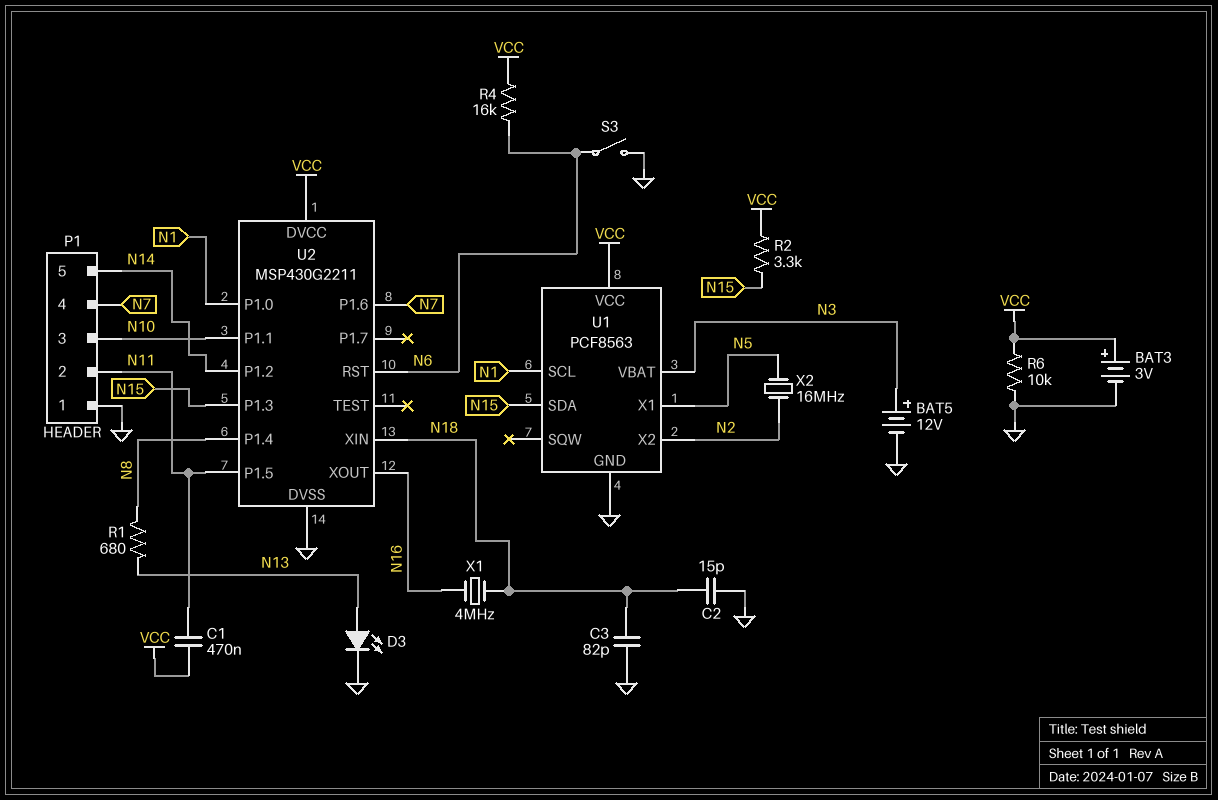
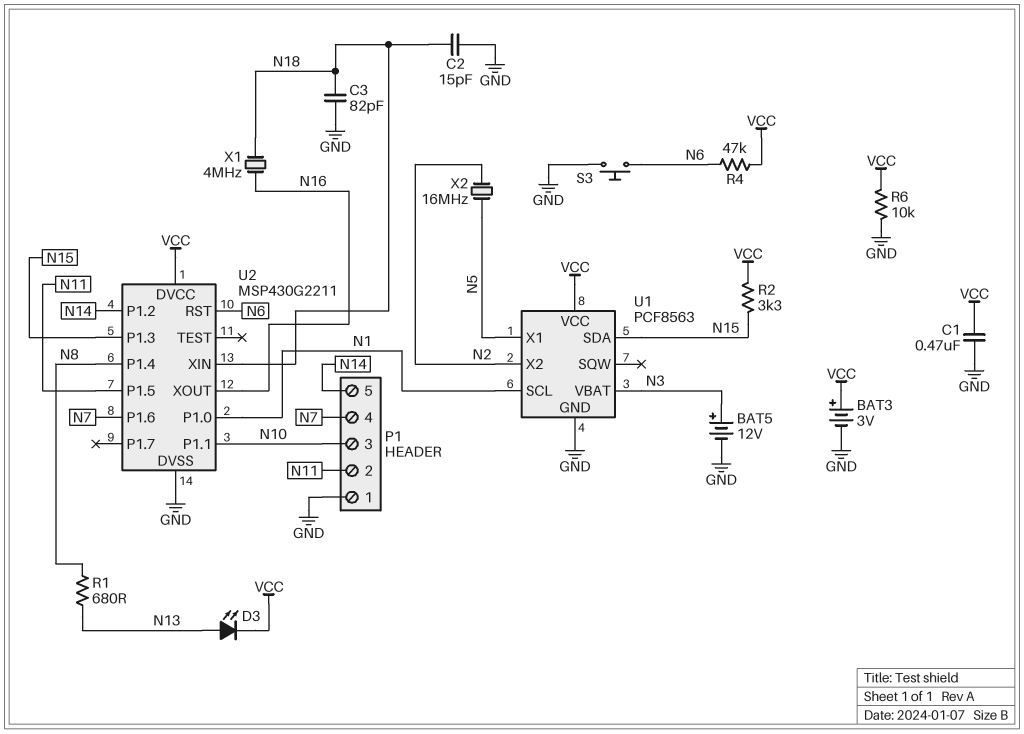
C1: 470nF (N11, VCC) -> 470nF (GND, VCC)
D3: LED (A N13, K GND) -> LED (A N13, K VCC)
R4: 16k (N6, VCC) -> 47k (N6, VCC)
S3: switch (GND, N6) -> button (GND, N6)

